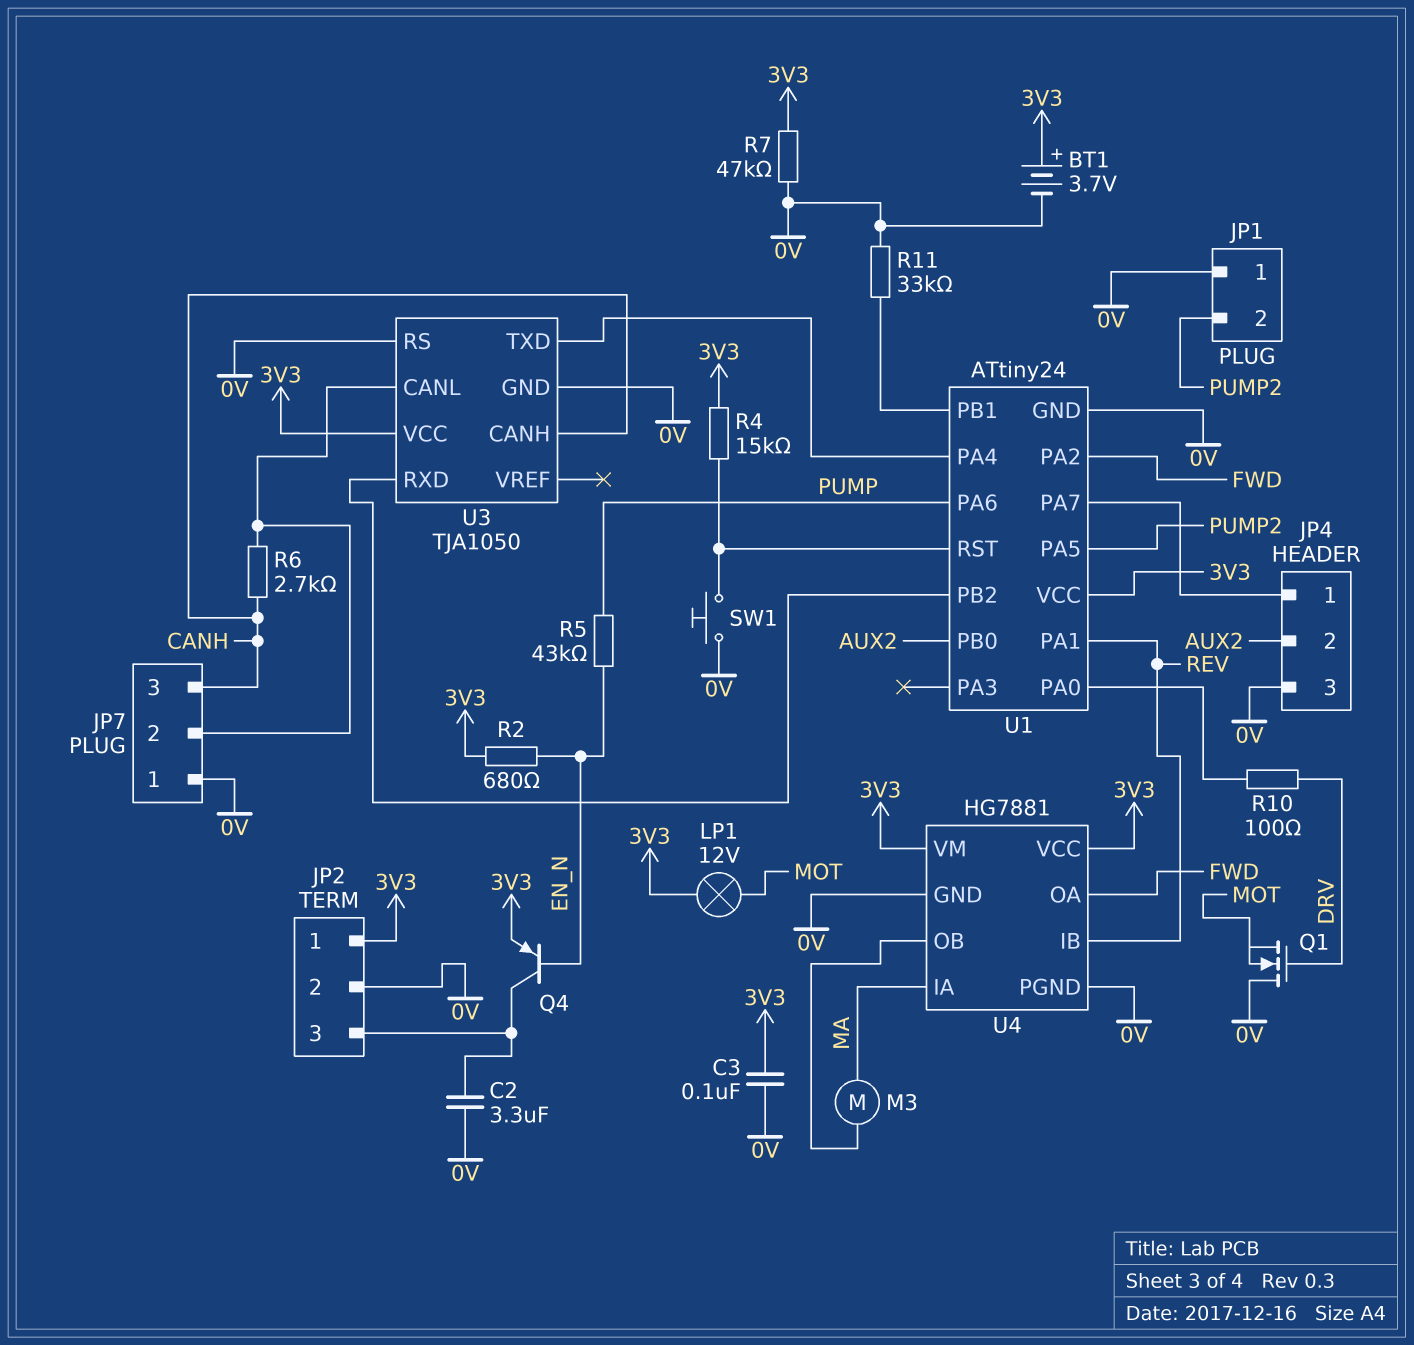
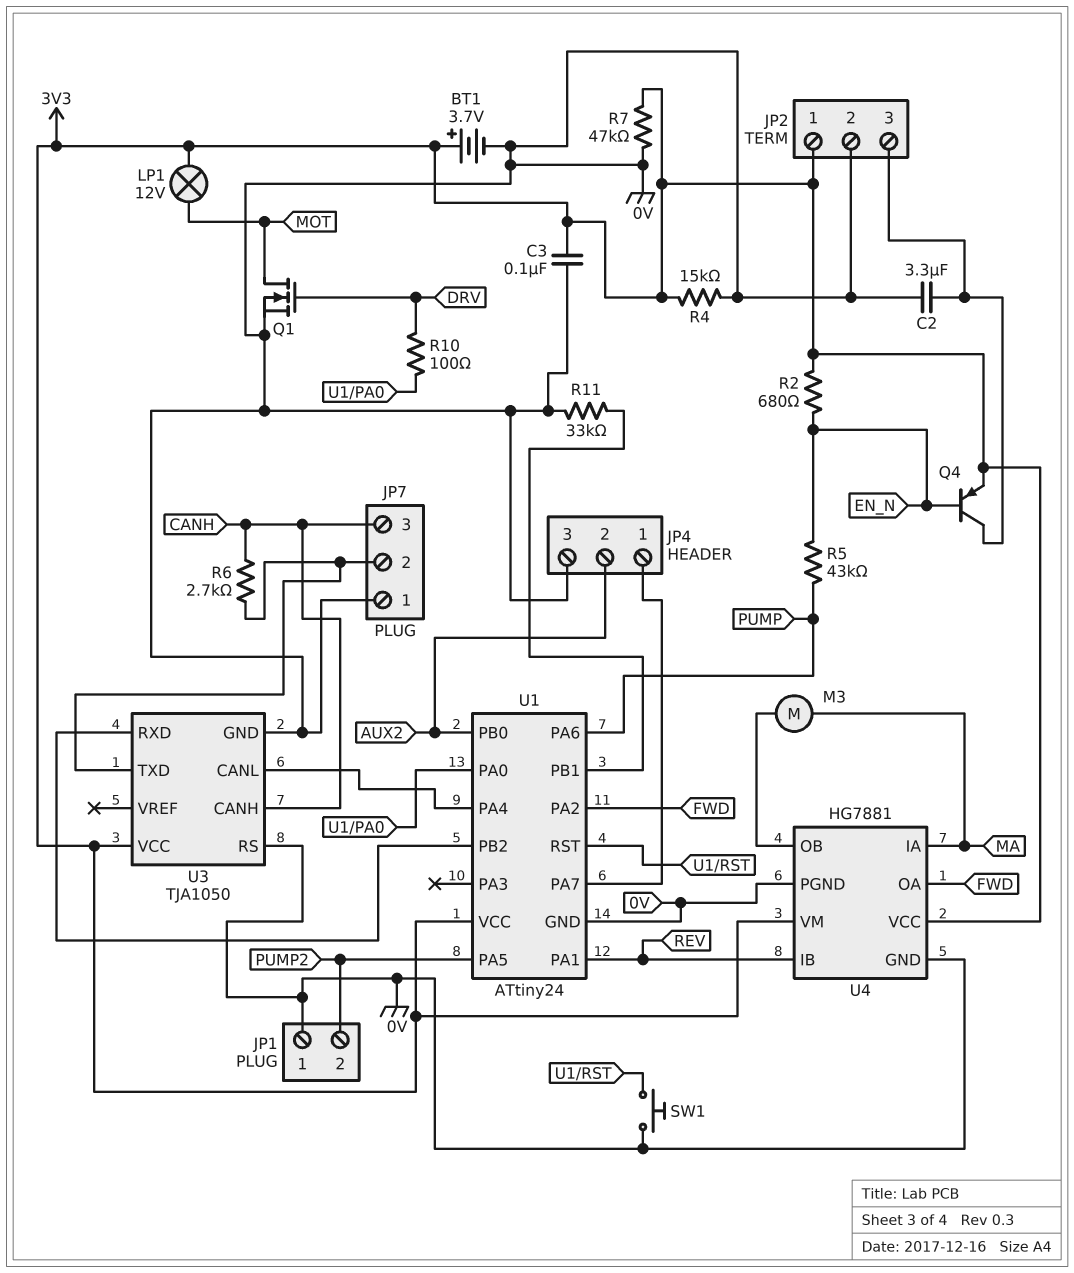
Q1: NMOS (G DRV, D 0V, S MOT) -> NMOS (G DRV, D MOT, S 0V)
R4: 15k (3V3, U1/RST) -> 15k (0V, 3V3)
U3 pin CANL: JP7/2 -> U1/PA4
U3 pin TXD: U1/PA4 -> JP7/2

